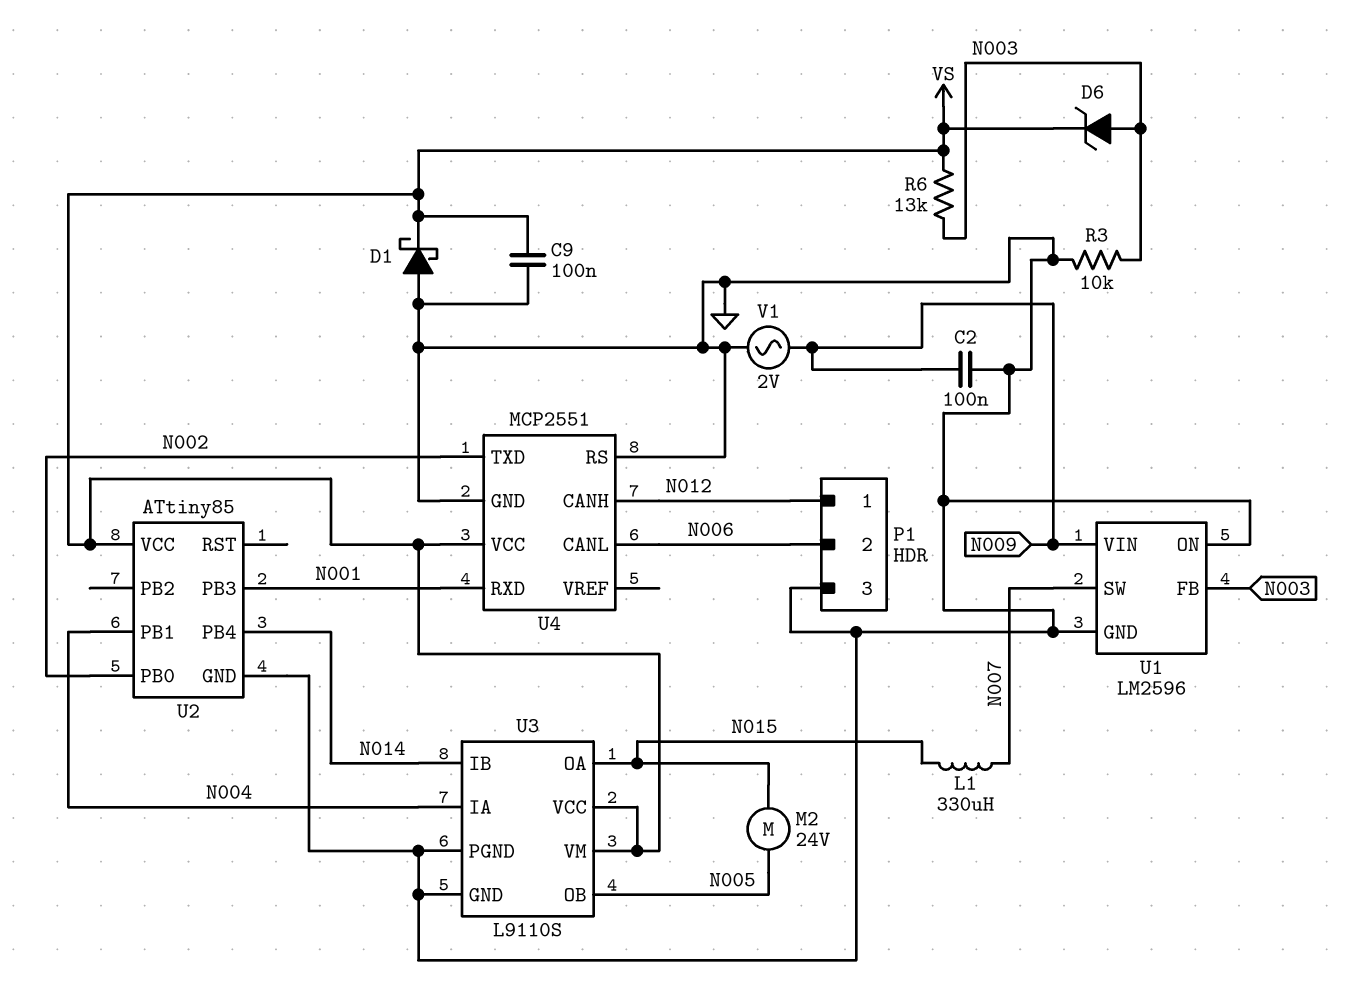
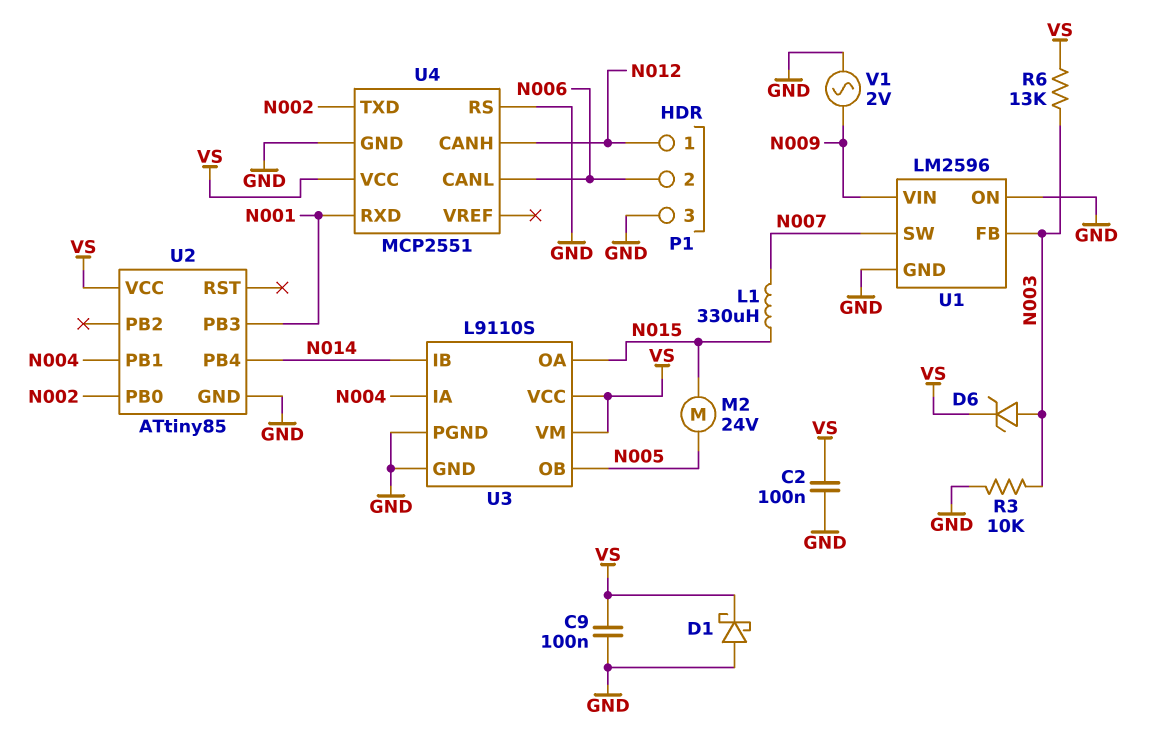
C2: 100nF (GND, N009) -> 100nF (GND, VS)

